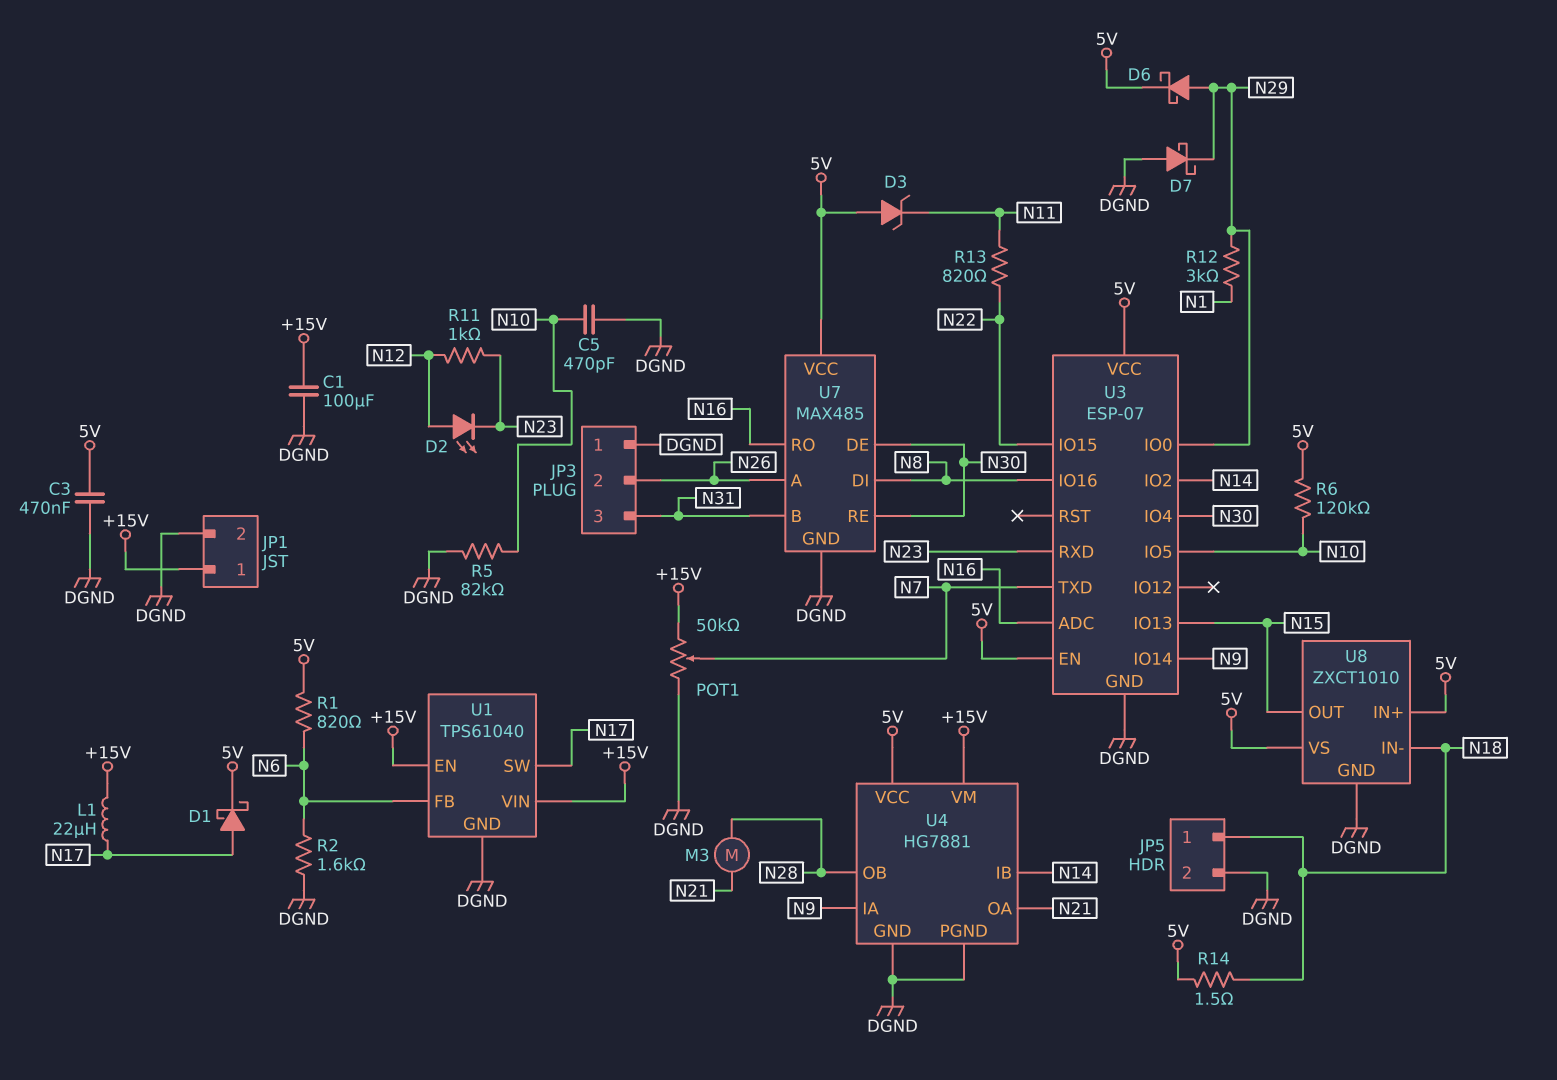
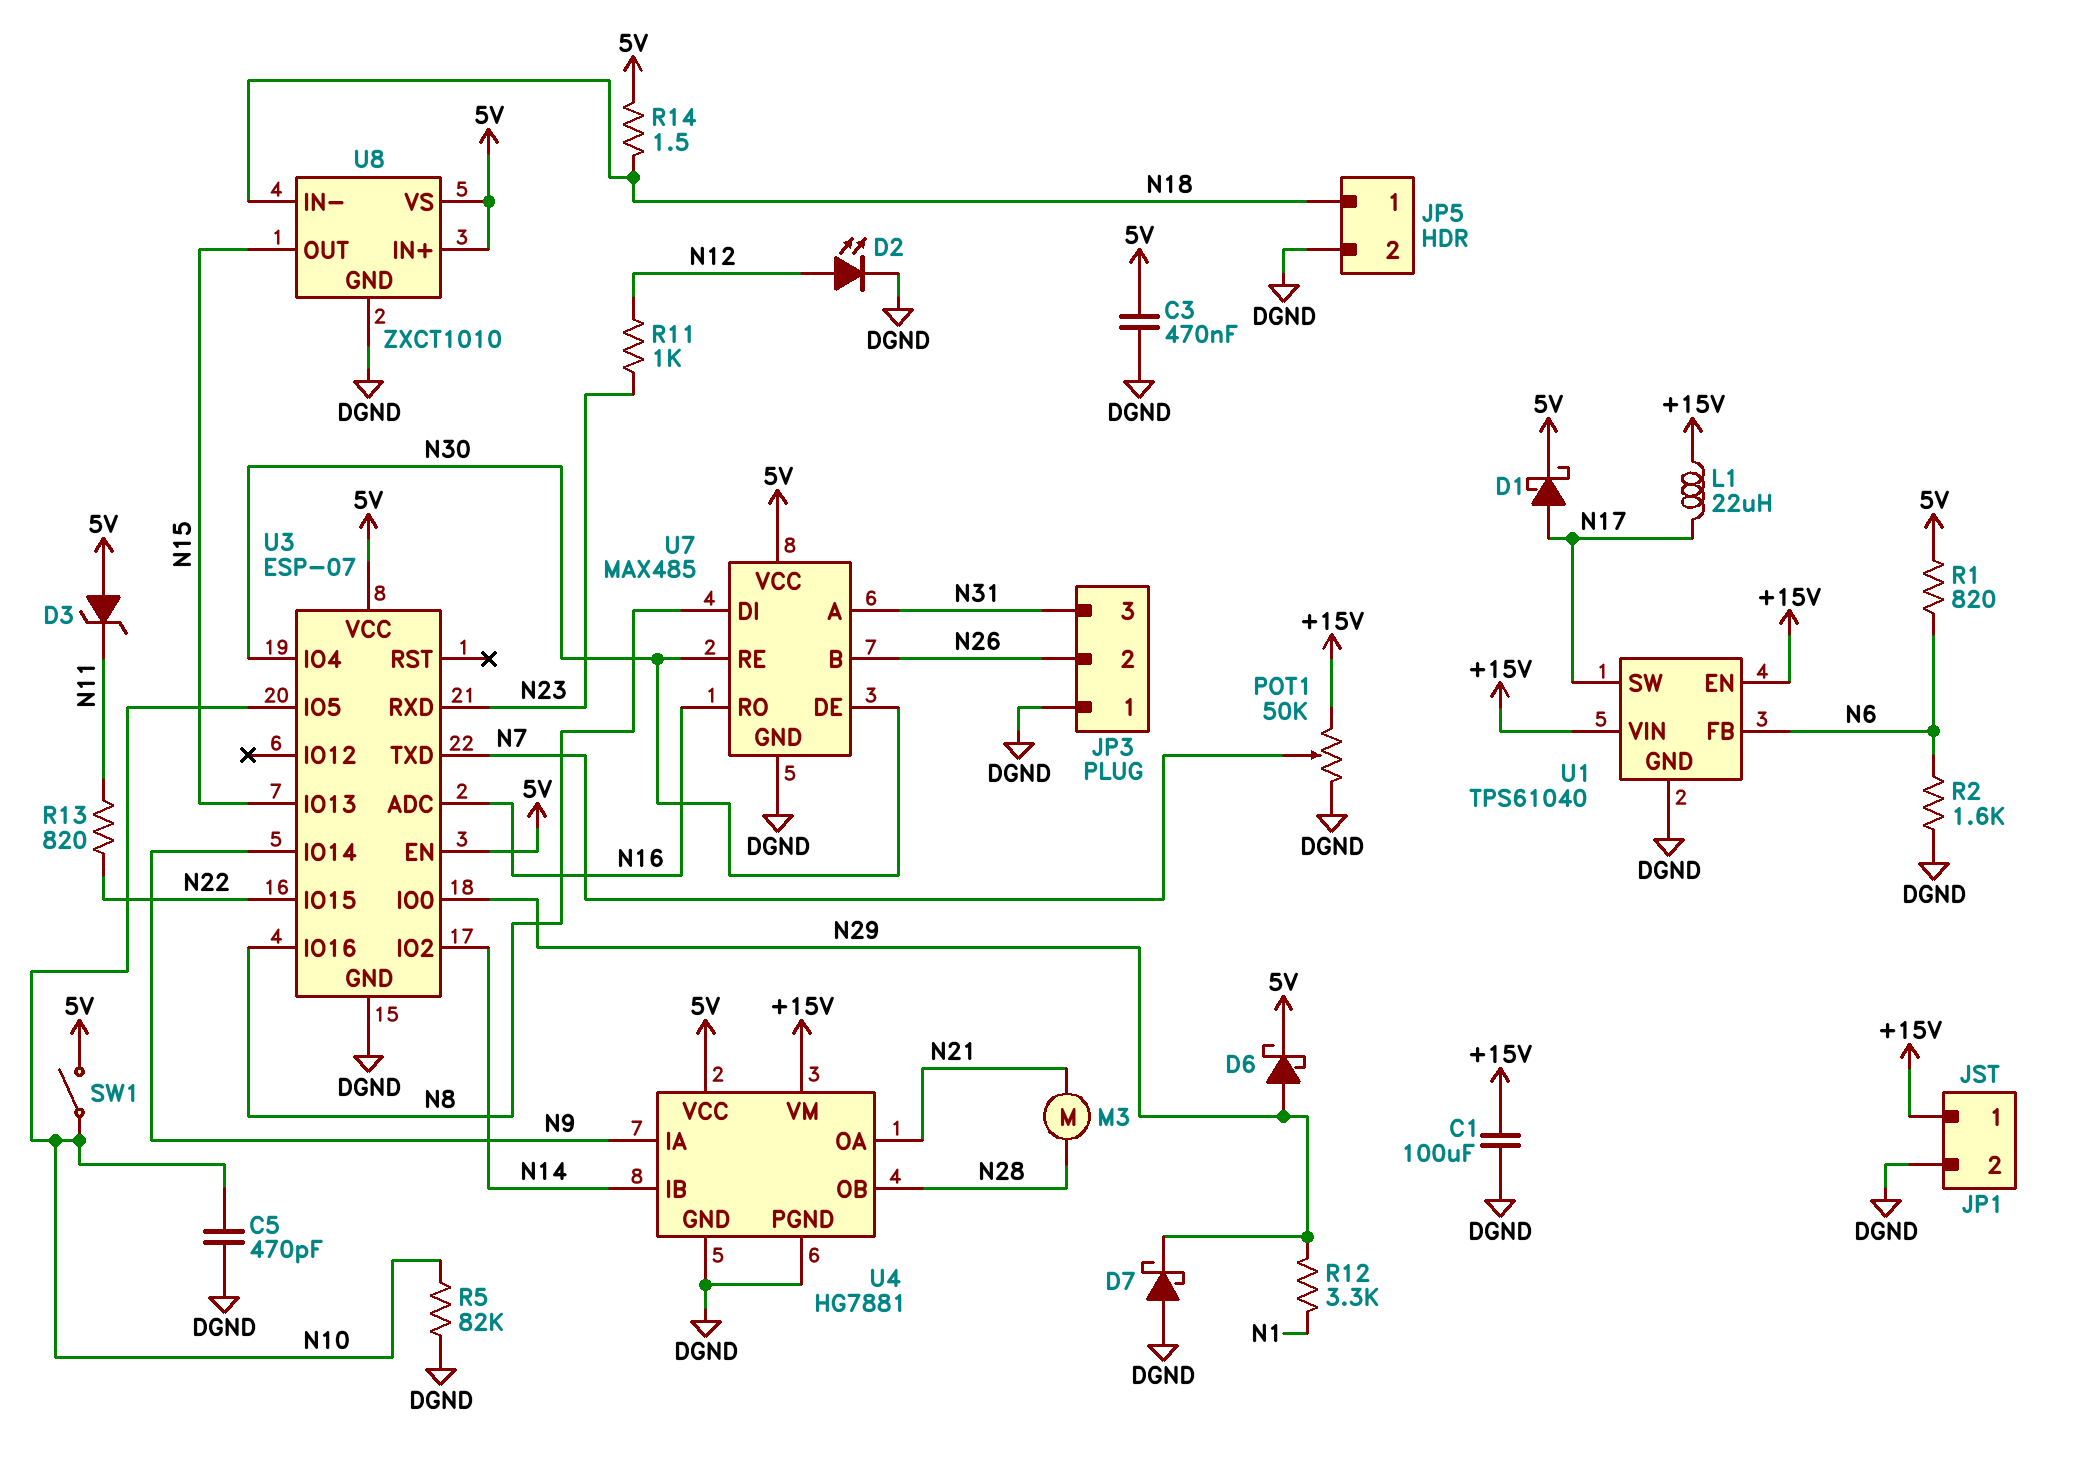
D2: LED (A N12, K N23) -> LED (A N12, K DGND)
R6: 120k (5V, N10) -> none
R12: 3k (N1, N29) -> 3.3k (N1, N29)
SW1: none -> switch (5V, N10)
U7 pin A: N26 -> N31
U7 pin B: N31 -> N26

